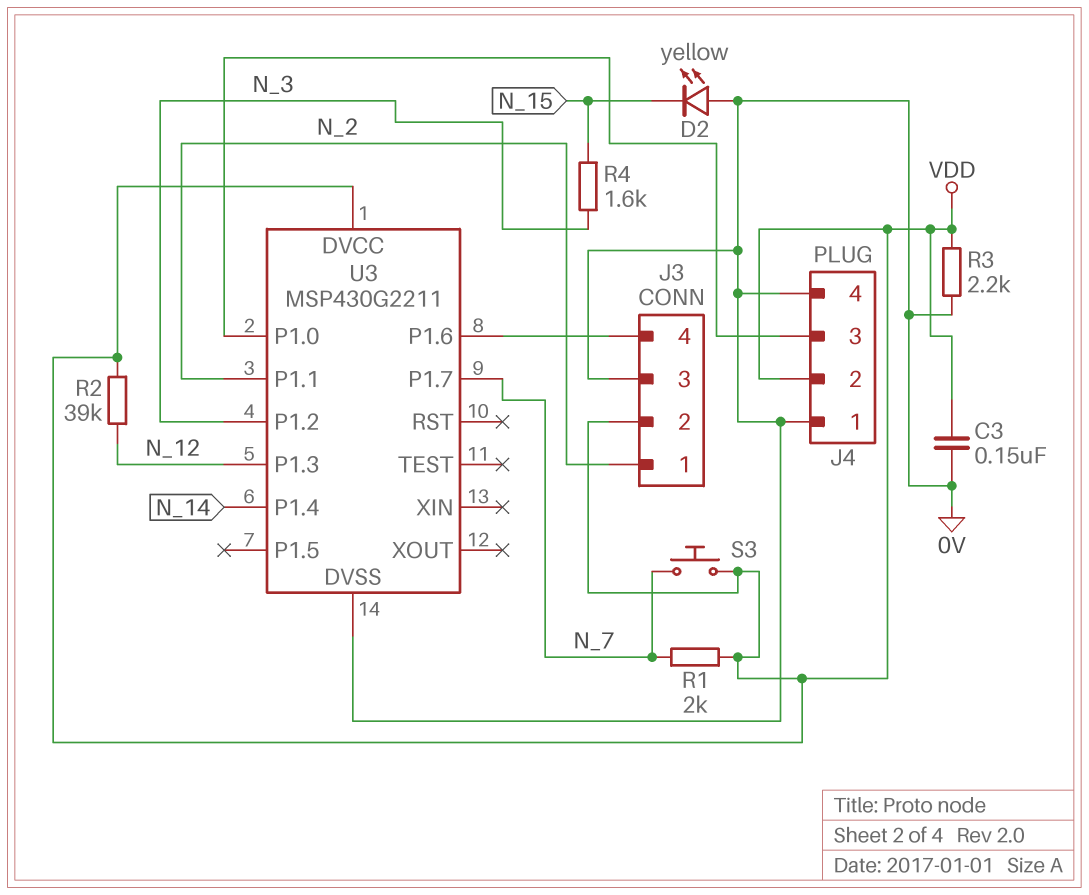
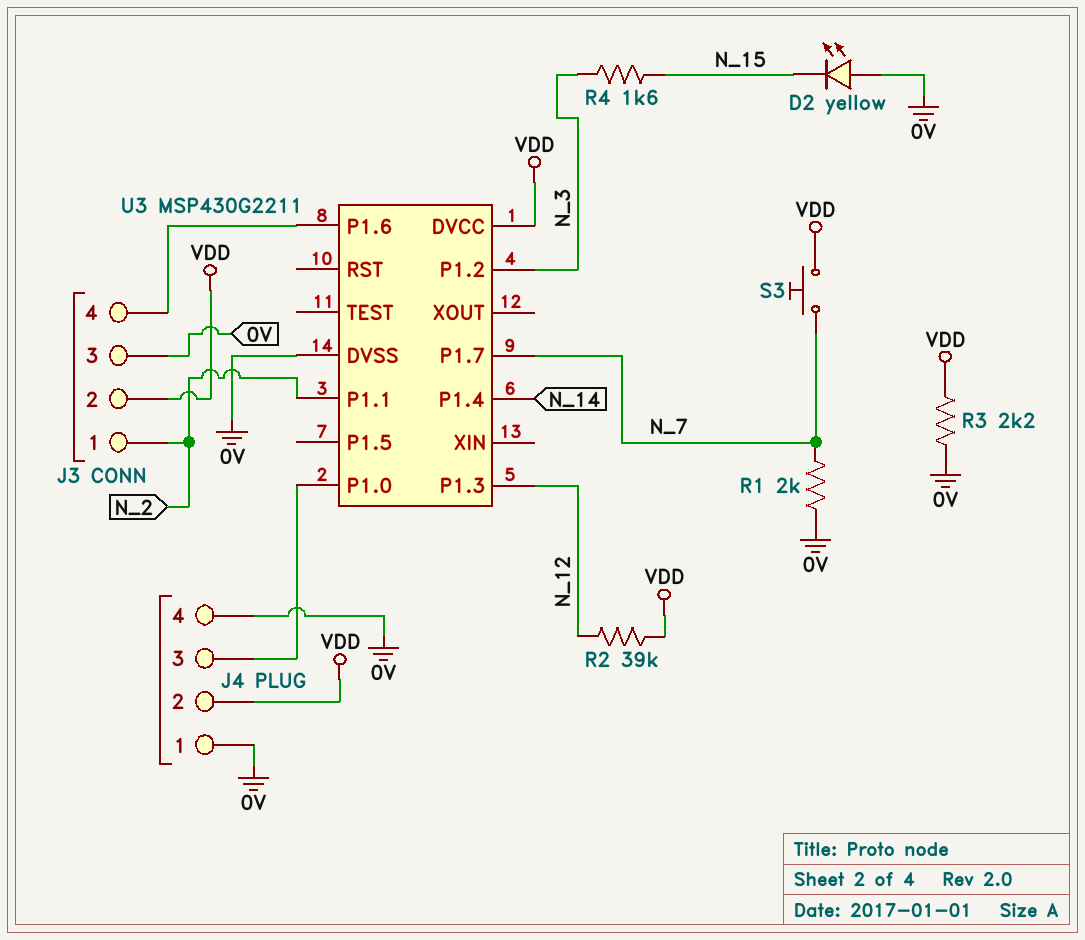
C3: 150nF (0V, VDD) -> none
R1: 2k (N_7, VDD) -> 2k (0V, N_7)

